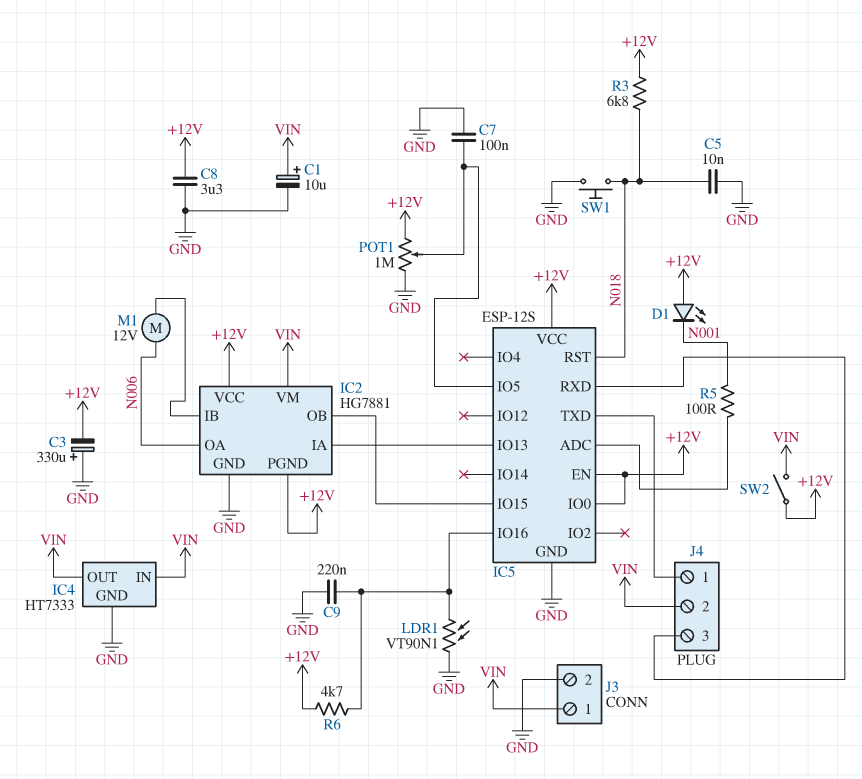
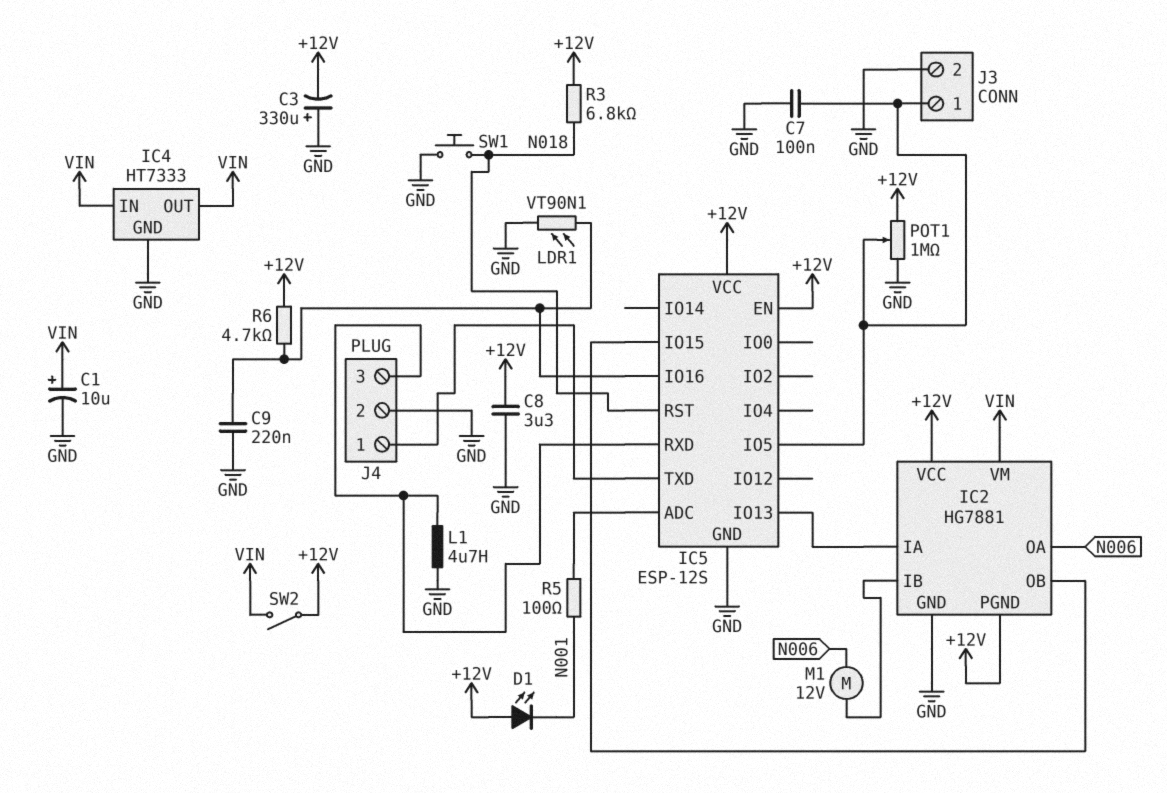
C5: 10nF (GND, N018) -> none
IC5 pin IO0: +12V -> none
J3 pin 1: VIN -> IC5/IO5
J4 pin 2: VIN -> GND
L1: none -> 4.7uH (GND, IC5/RXD)

